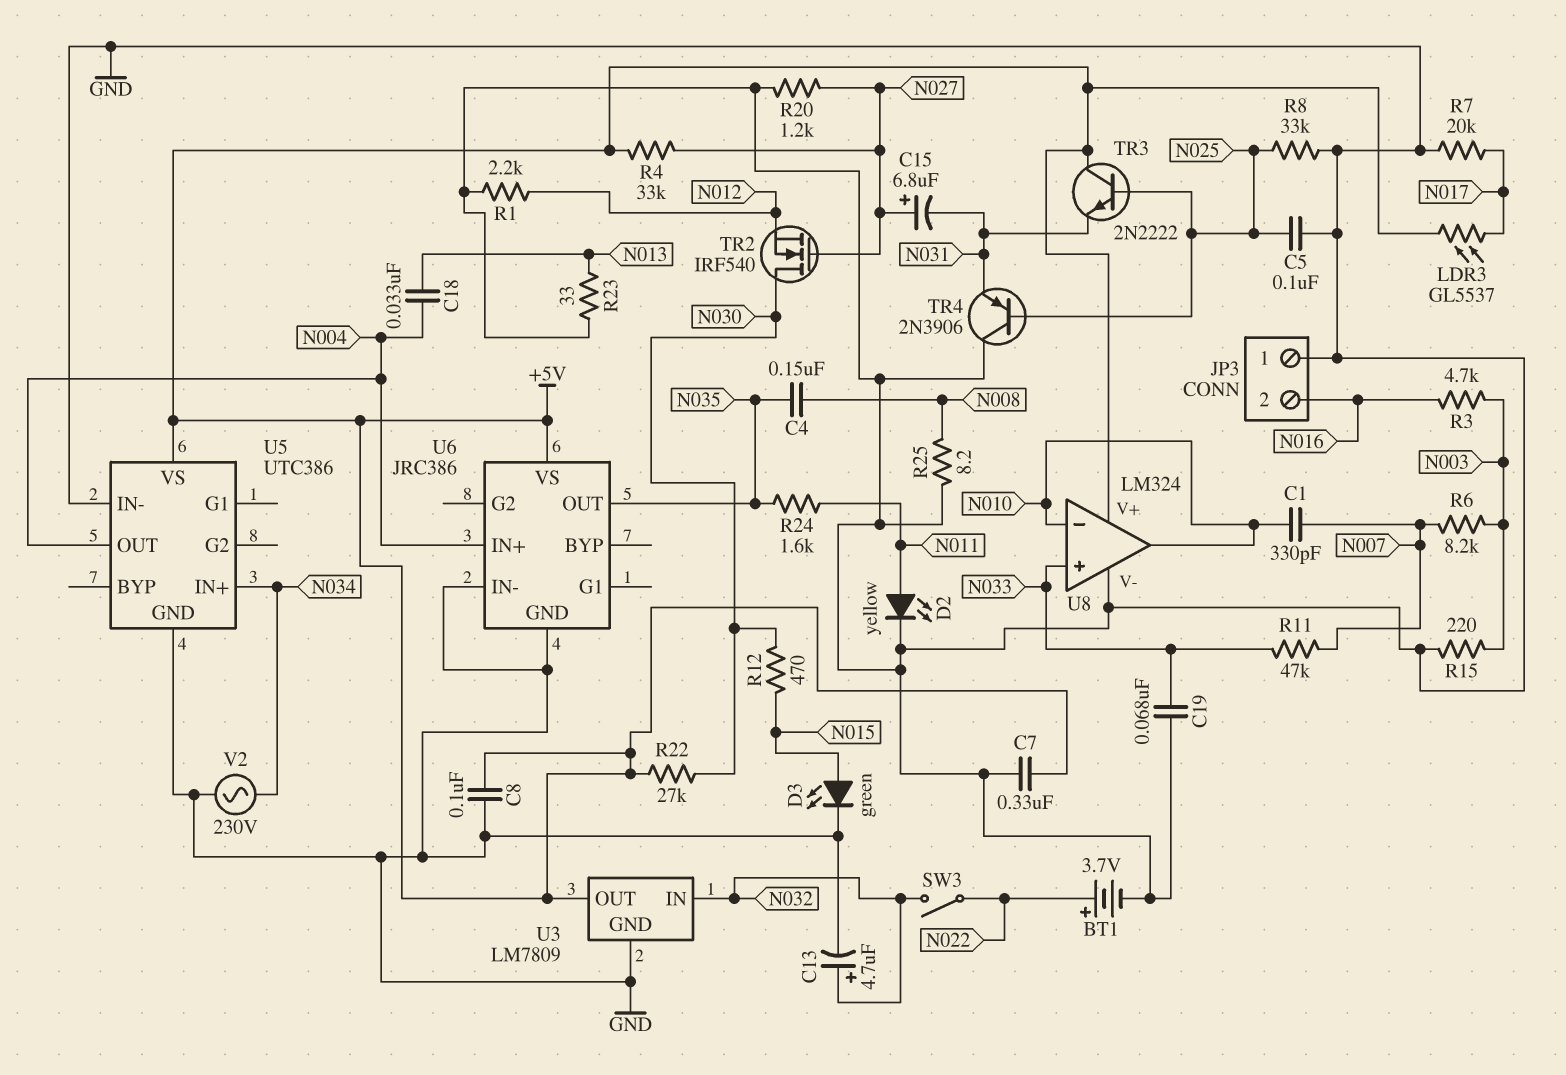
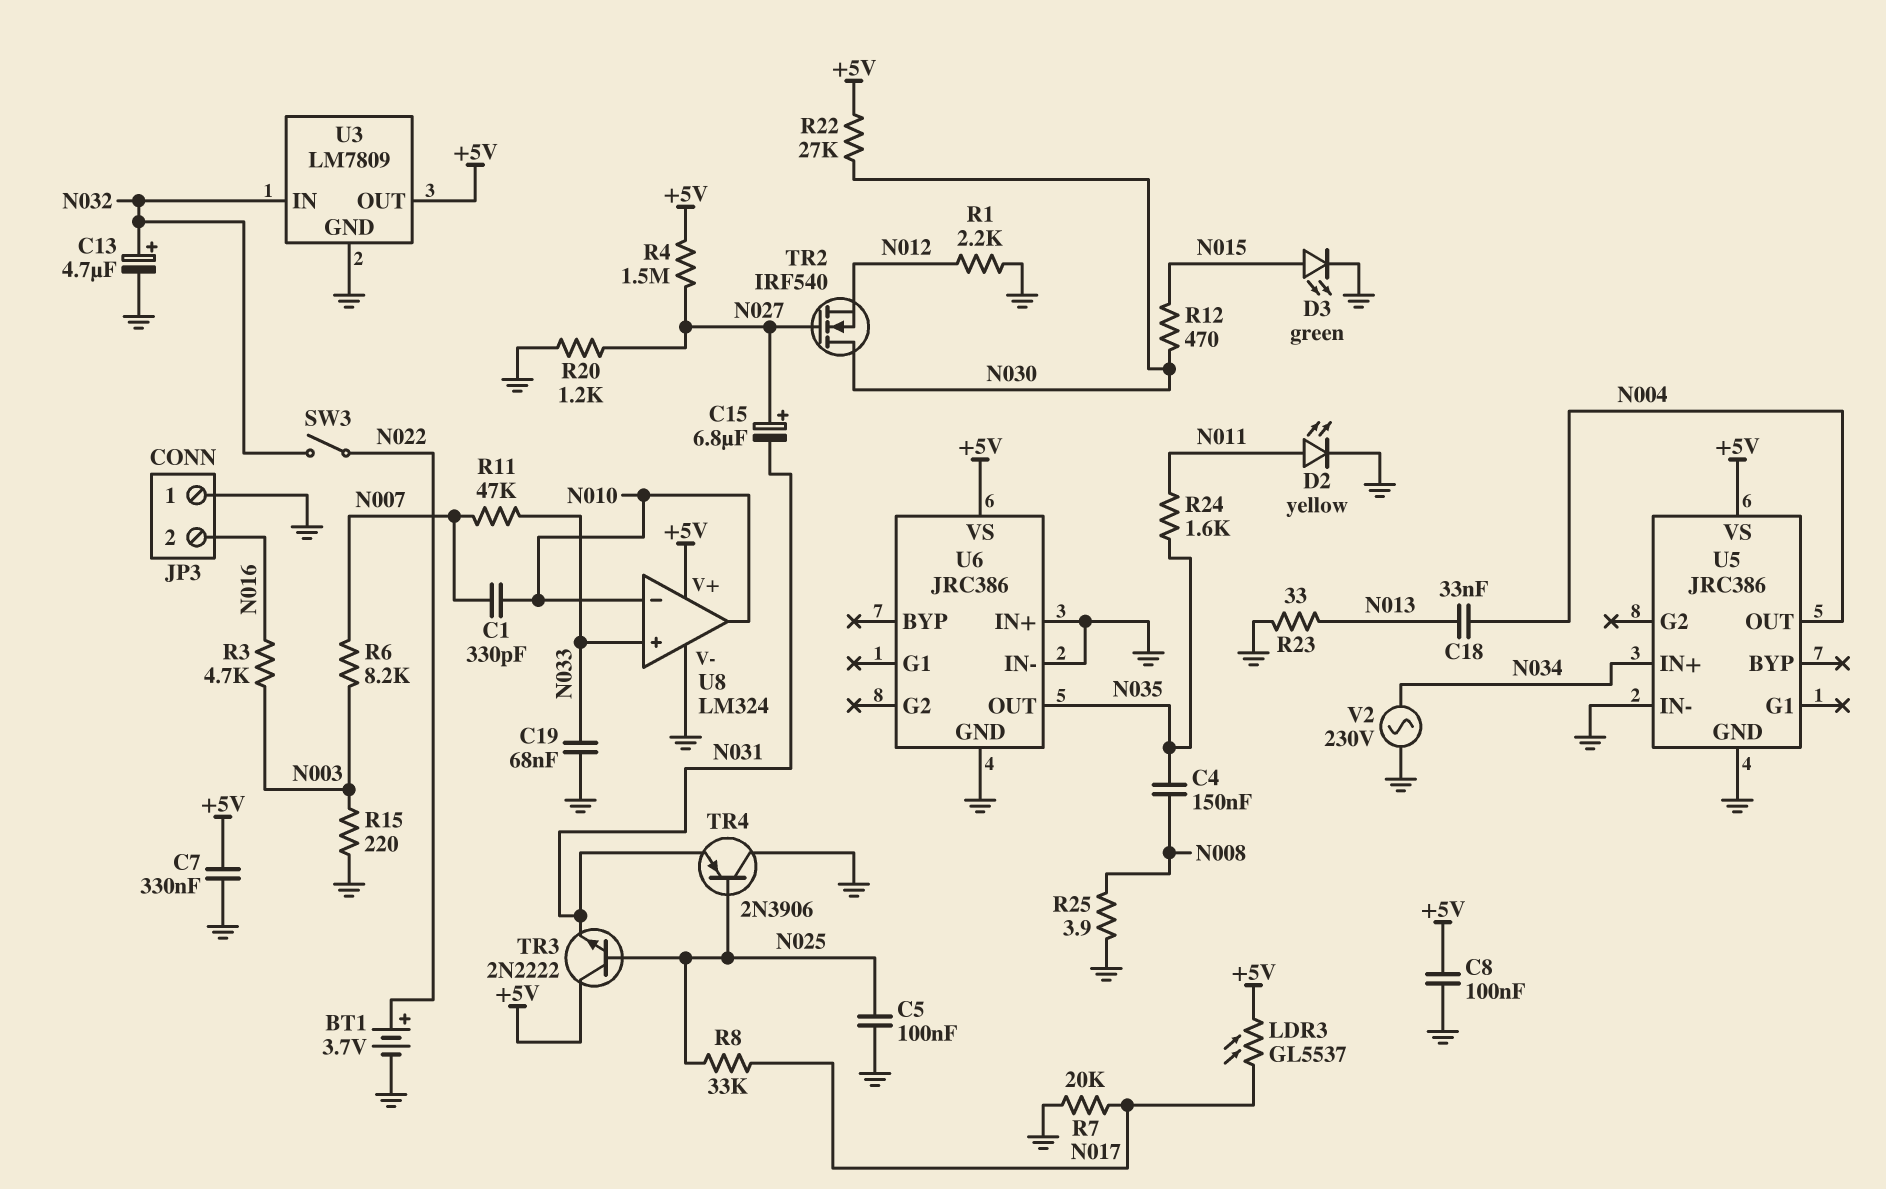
R4: 33k (+5V, N027) -> 1.5M (+5V, N027)
R8: 33k (GND, N025) -> 33k (N017, N025)
R25: 8.2 (GND, N008) -> 3.9 (GND, N008)
U5: UTC386 -> JRC386
U6 pin IN+: N004 -> GND

